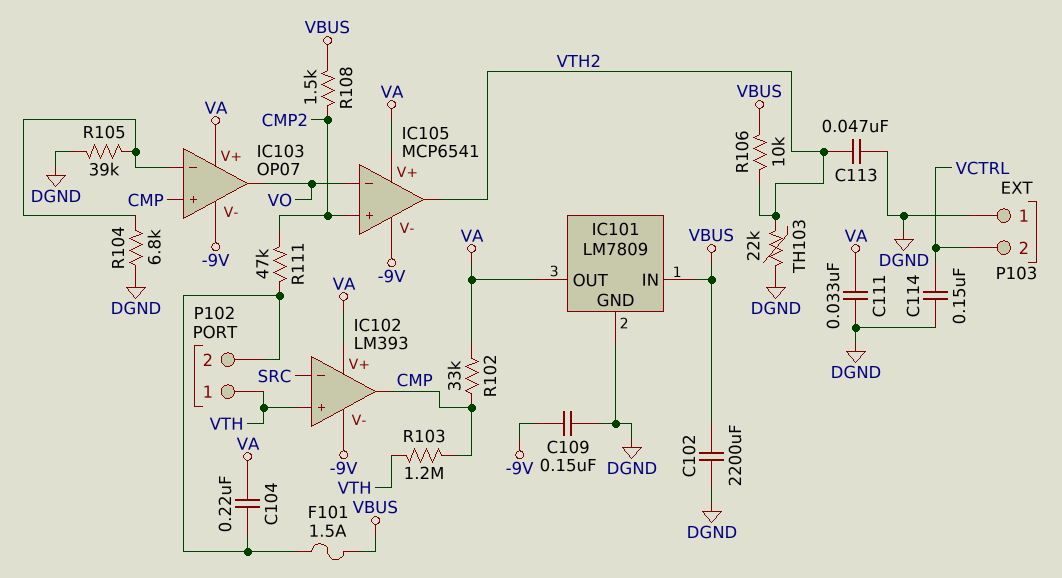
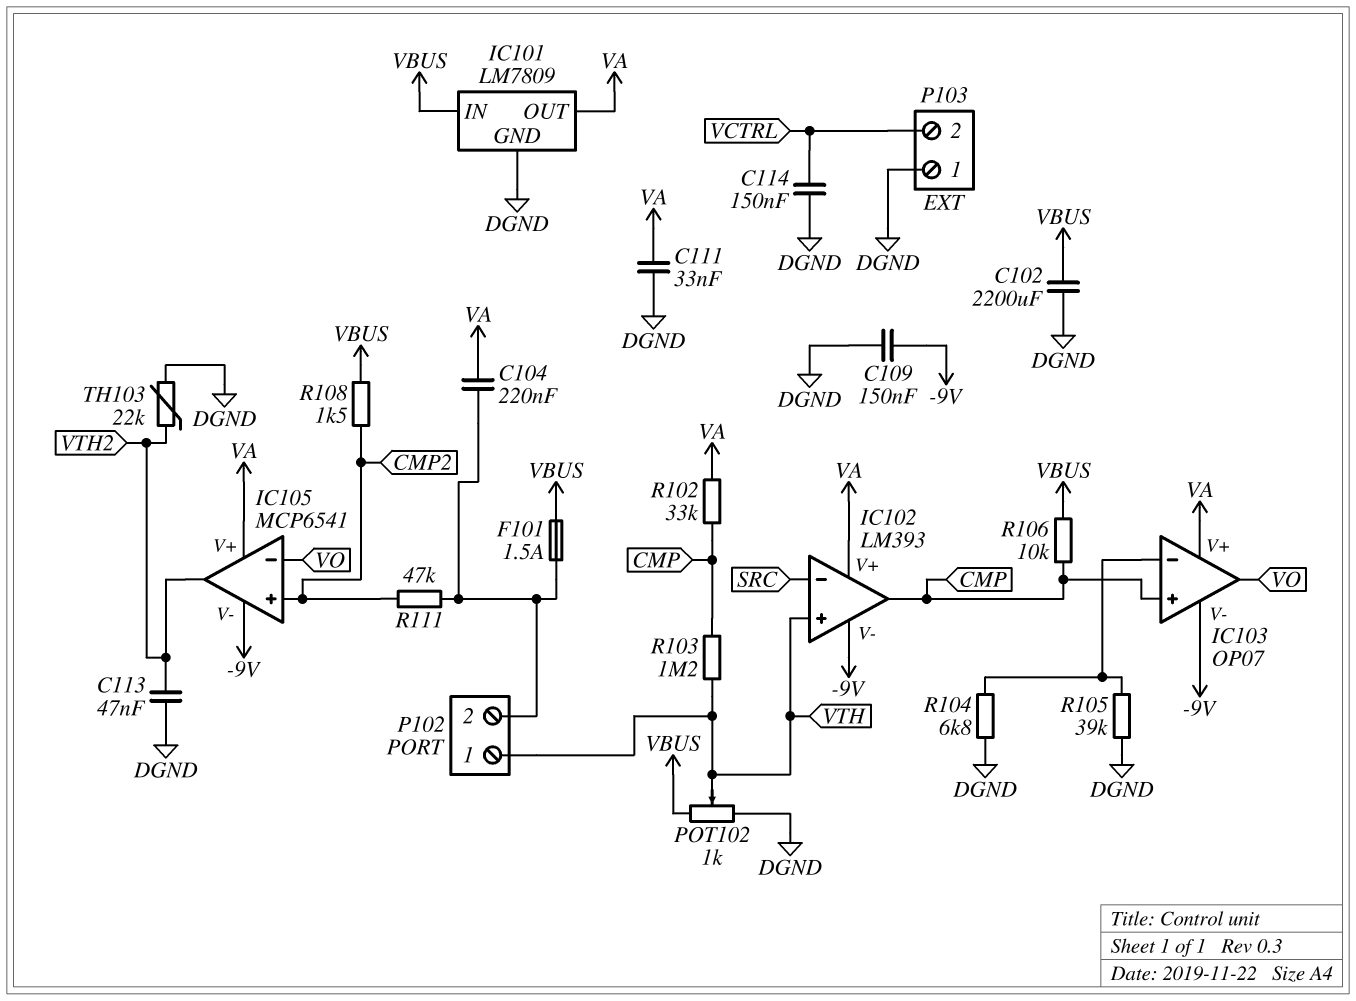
POT102: none -> 1k (DGND, VBUS, wiper VTH)
R106: 10k (VBUS, VTH2) -> 10k (CMP, VBUS)

